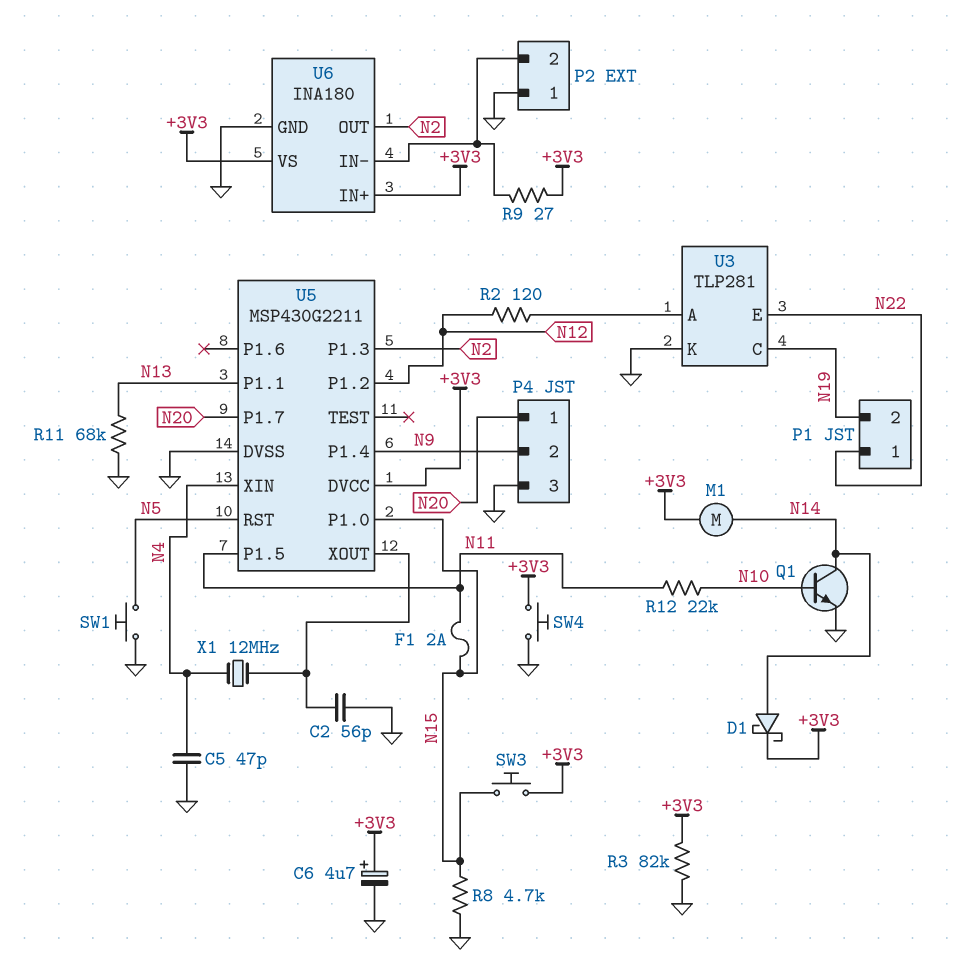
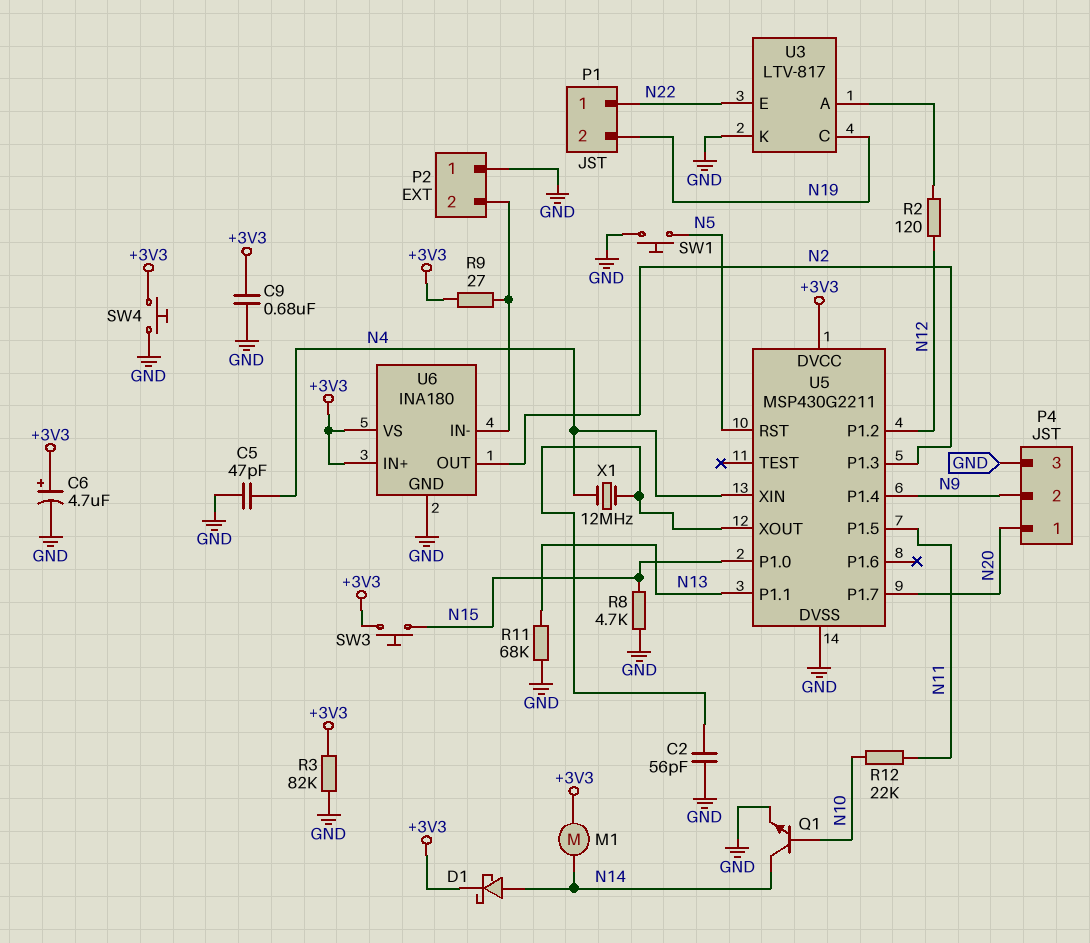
C9: none -> 680nF (+3V3, GND)
F1: 2A (N11, N15) -> none
U3: TLP281 -> LTV-817

